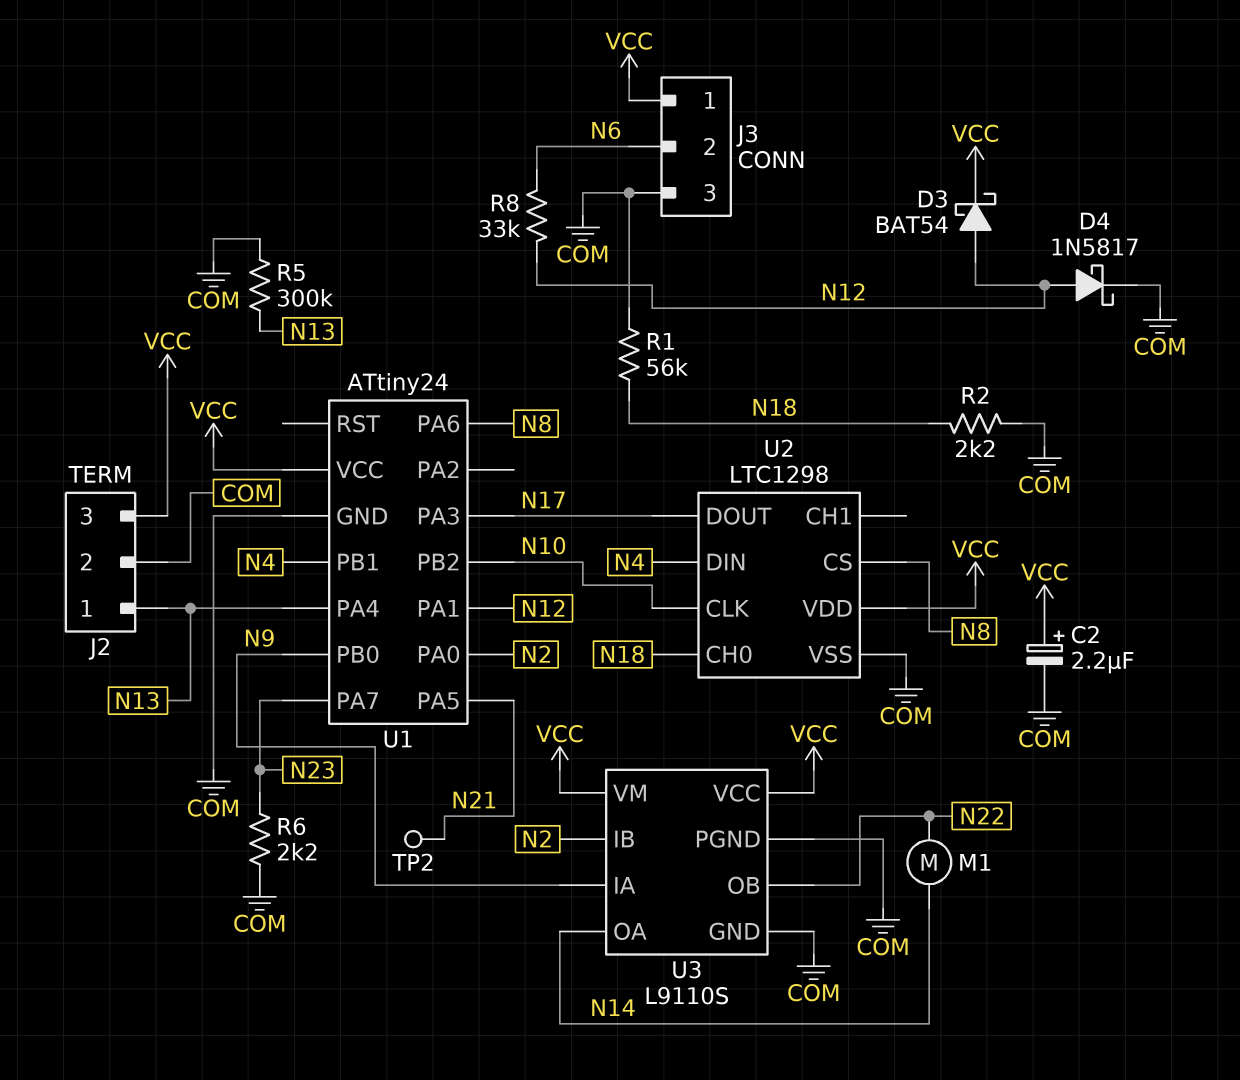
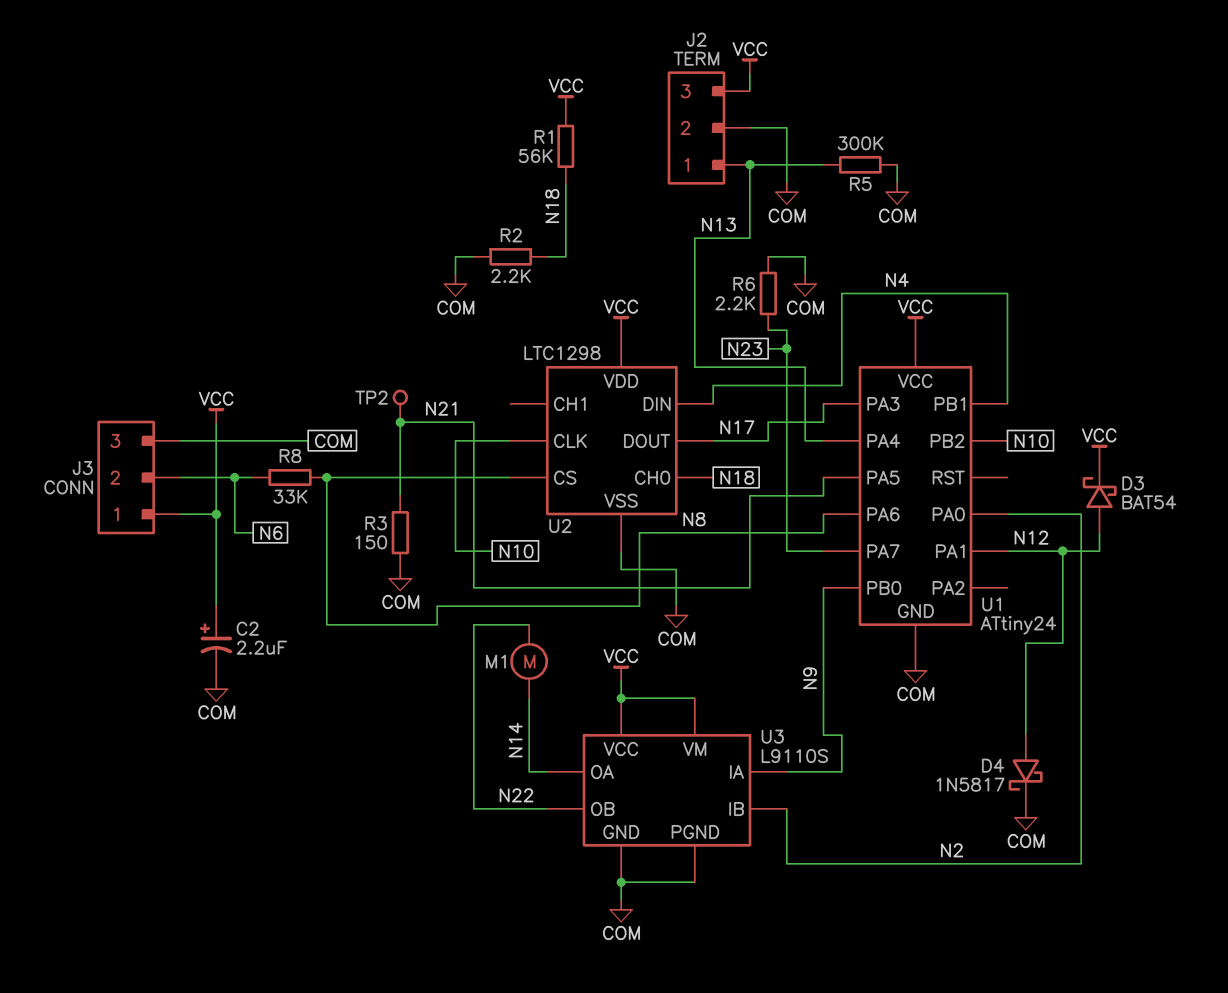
R1: 56k (COM, N18) -> 56k (N18, VCC)
R3: none -> 150 (COM, N21)
R8: 33k (N6, N12) -> 33k (N6, N8)

